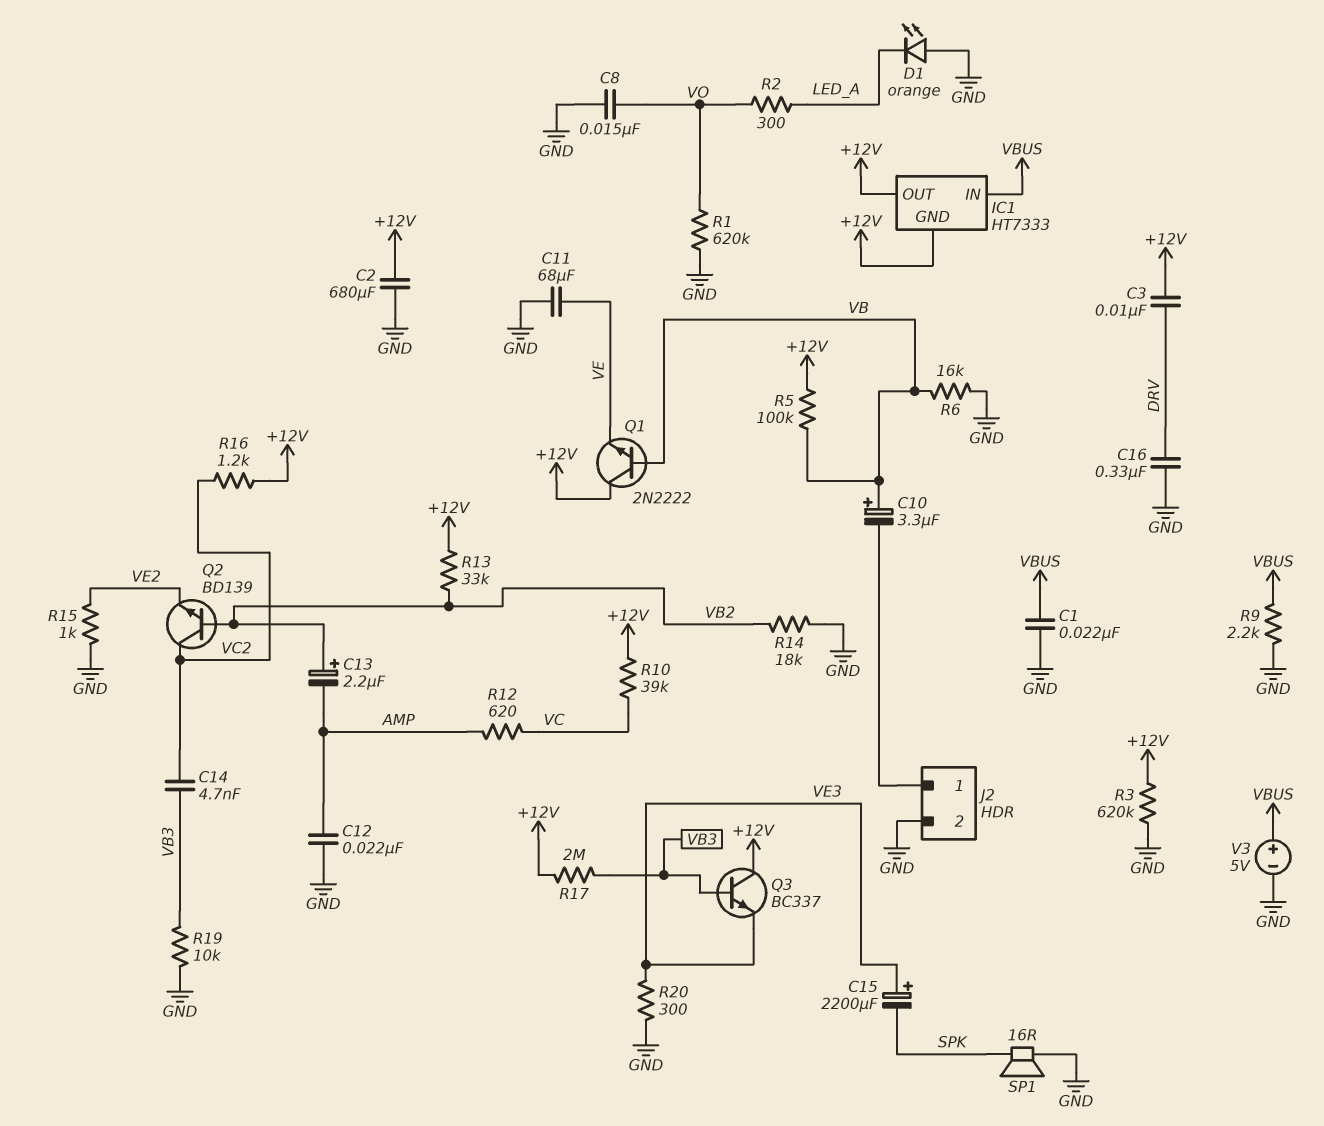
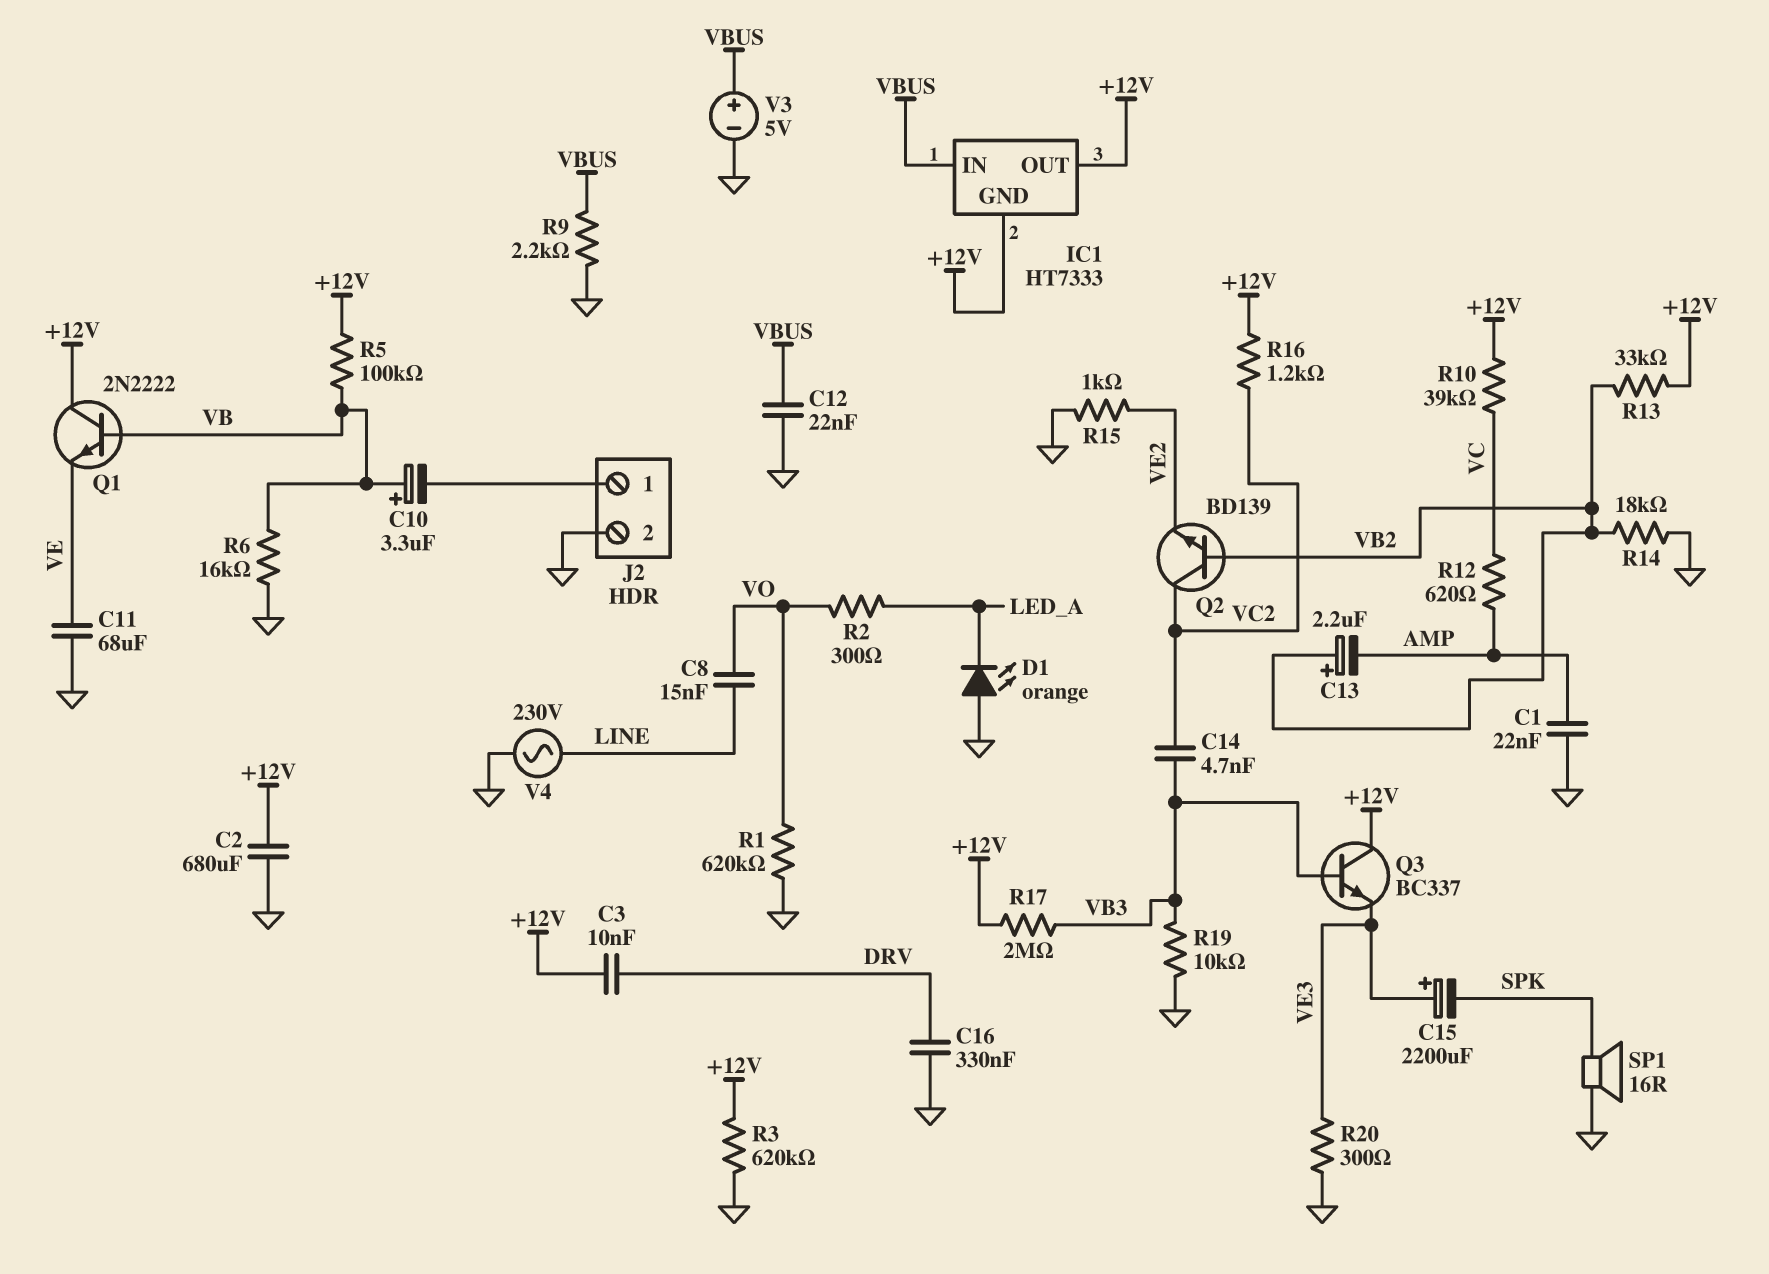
C1: 22nF (GND, VBUS) -> 22nF (AMP, GND)
C8: 15nF (GND, VO) -> 15nF (LINE, VO)
C12: 22nF (AMP, GND) -> 22nF (GND, VBUS)
V4: none -> AC 230V (GND, LINE)

